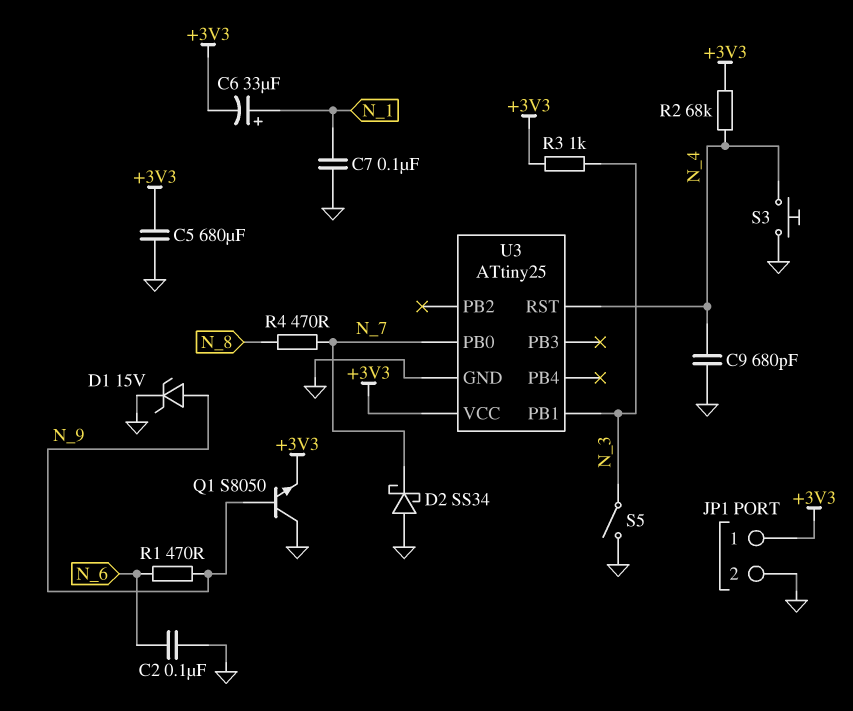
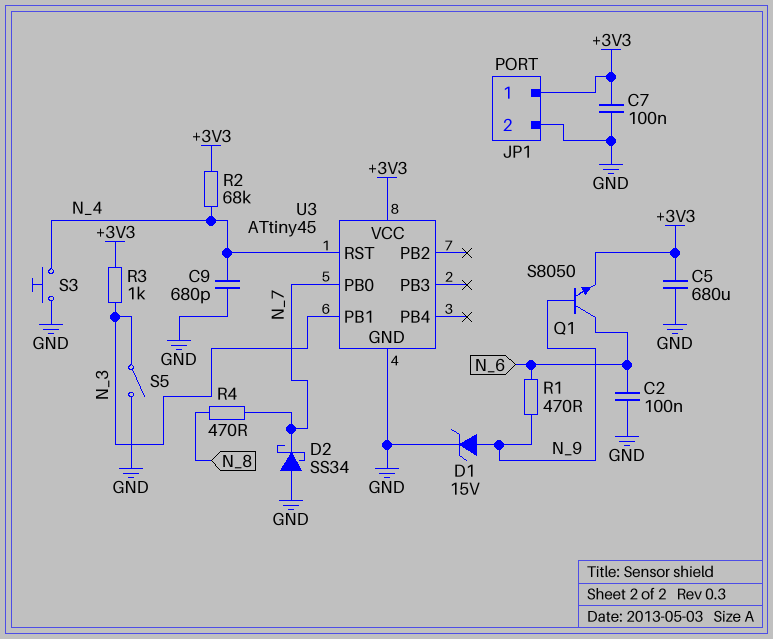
C6: 33uF (plus N_1, minus +3V3) -> none
C7: 100nF (GND, N_1) -> 100nF (+3V3, GND)
Q1: NPN S8050 (B N_9, C GND, E +3V3) -> NPN S8050 (B N_9, C N_6, E +3V3)
U3: ATtiny25 -> ATtiny45

